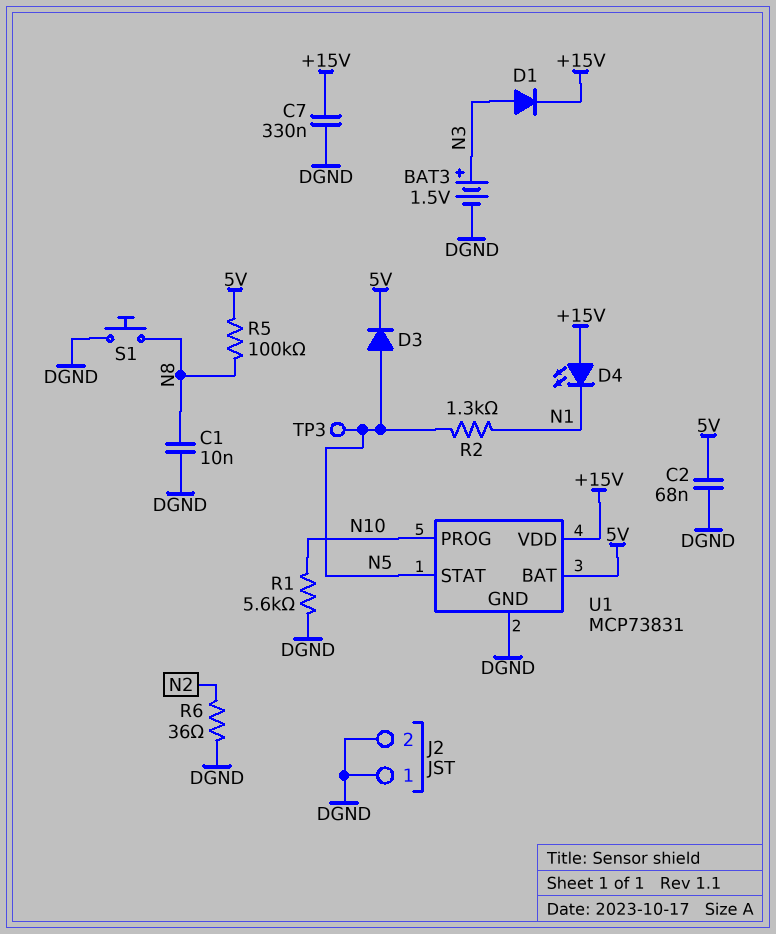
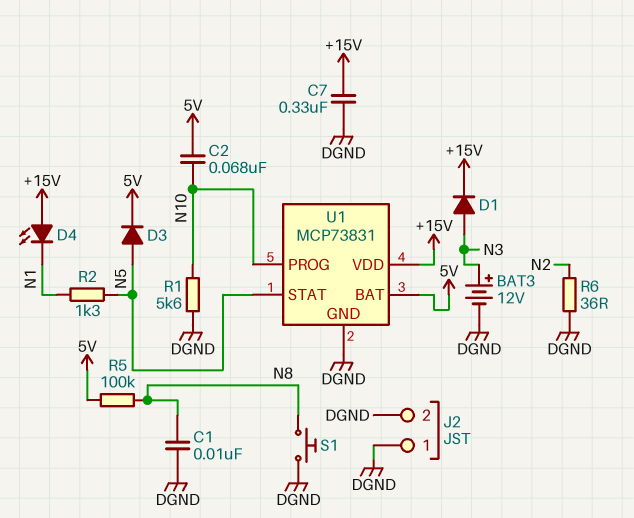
BAT3: 1.5V (plus N3, minus DGND) -> 12V (plus N3, minus DGND)
C2: 68nF (5V, DGND) -> 68nF (5V, N10)
TP3: test point (N5) -> none

